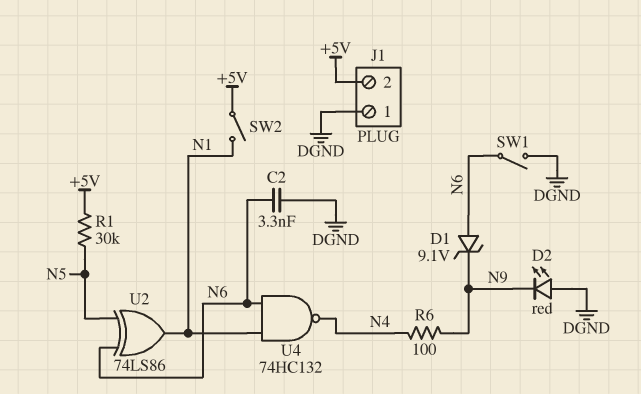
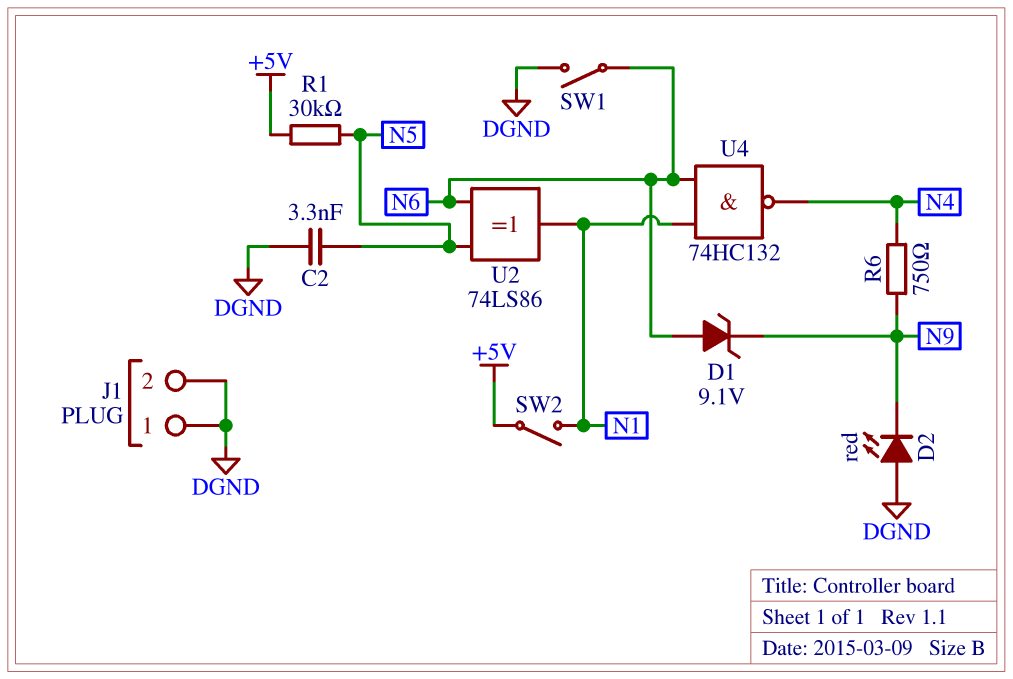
C2: 3.3nF (DGND, N6) -> 3.3nF (DGND, N5)
J1 pin 2: +5V -> DGND
R6: 100 (N4, N9) -> 750 (N4, N9)

